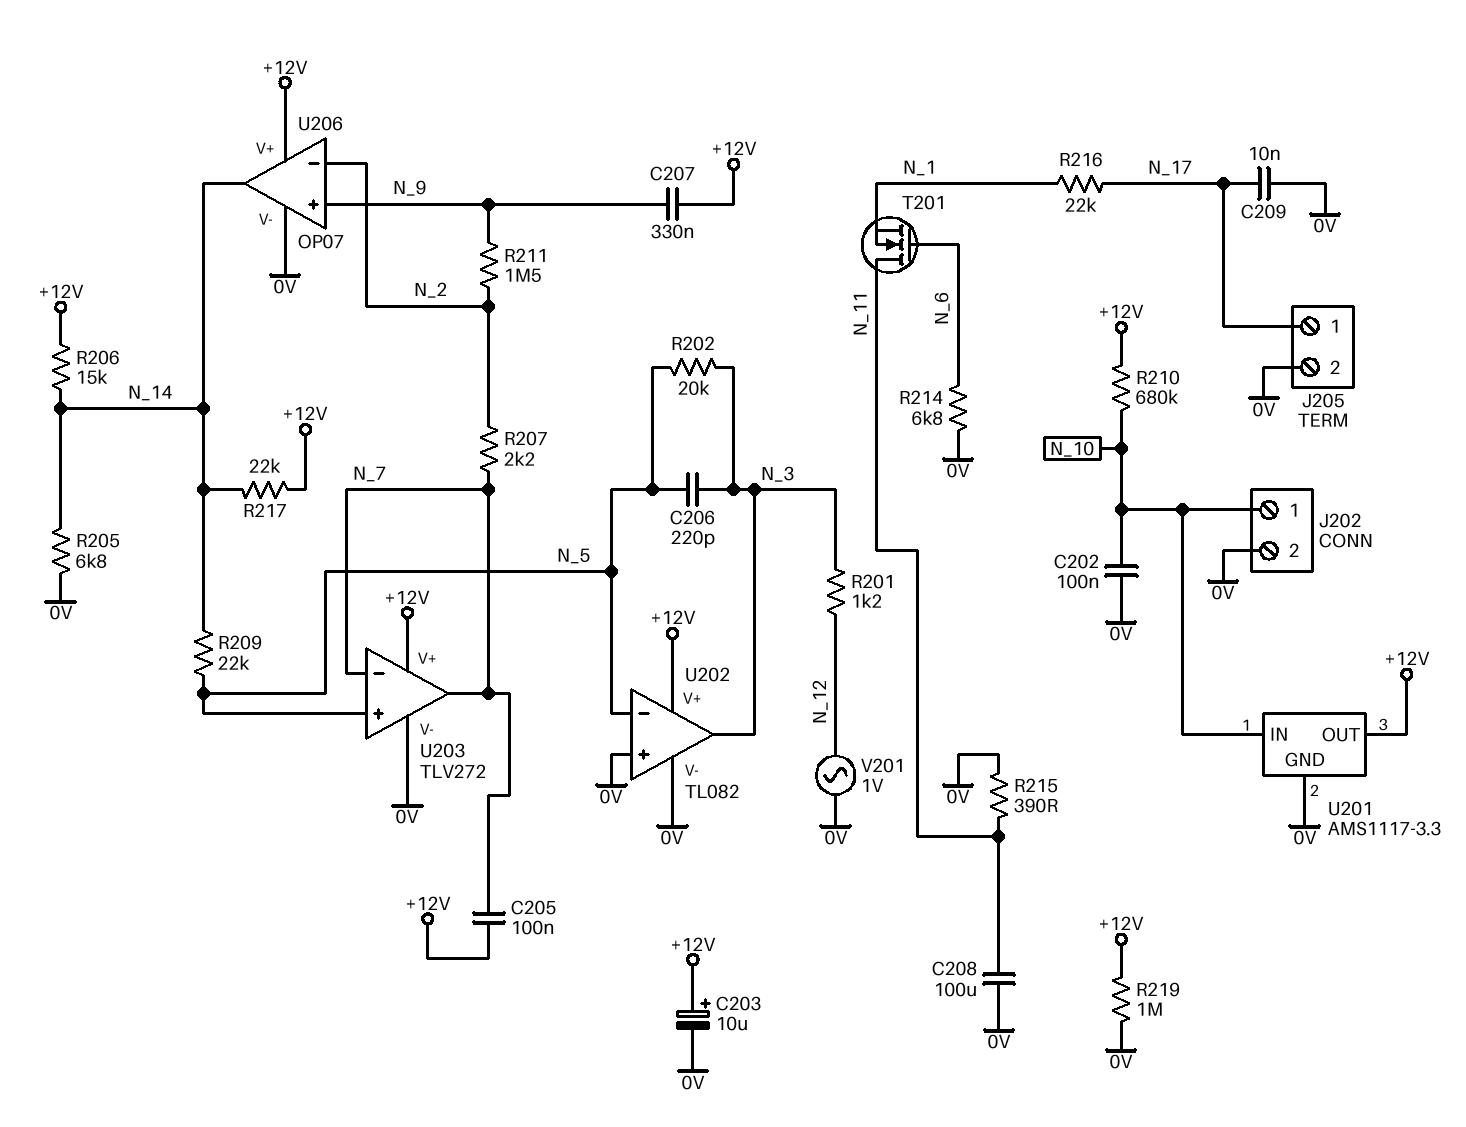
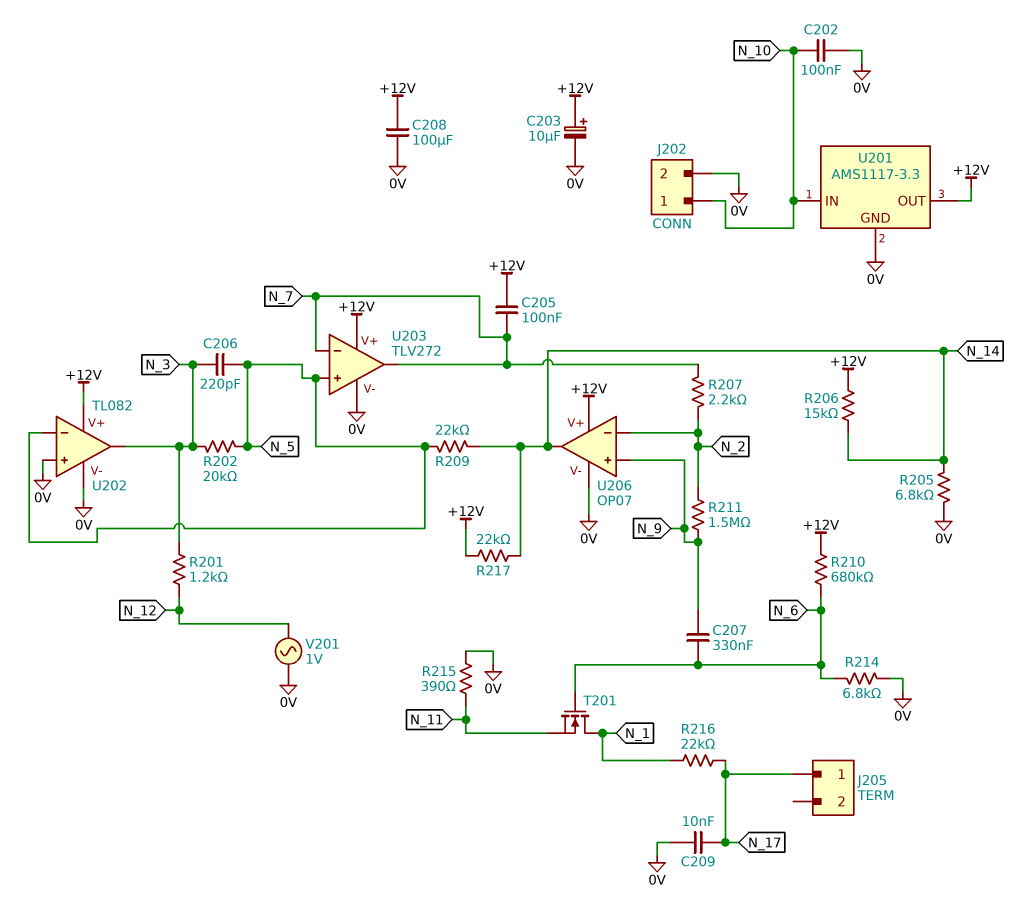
C207: 330nF (+12V, N_9) -> 330nF (N_6, N_9)
C208: 100uF (0V, N_11) -> 100uF (+12V, 0V)
J205 pin 2: 0V -> none
R210: 680k (+12V, N_10) -> 680k (+12V, N_6)
R219: 1M (+12V, 0V) -> none
T201: NMOS (G N_6, D N_11, S N_1) -> NMOS (G N_6, D N_1, S N_11)

